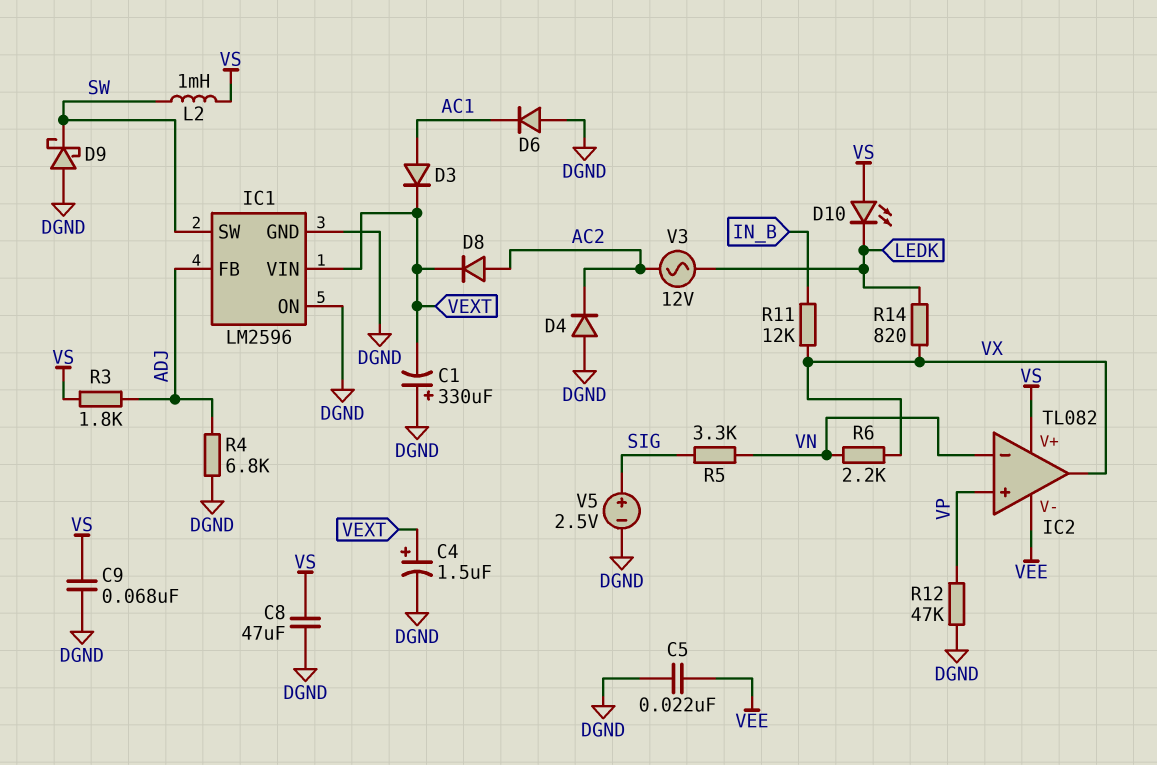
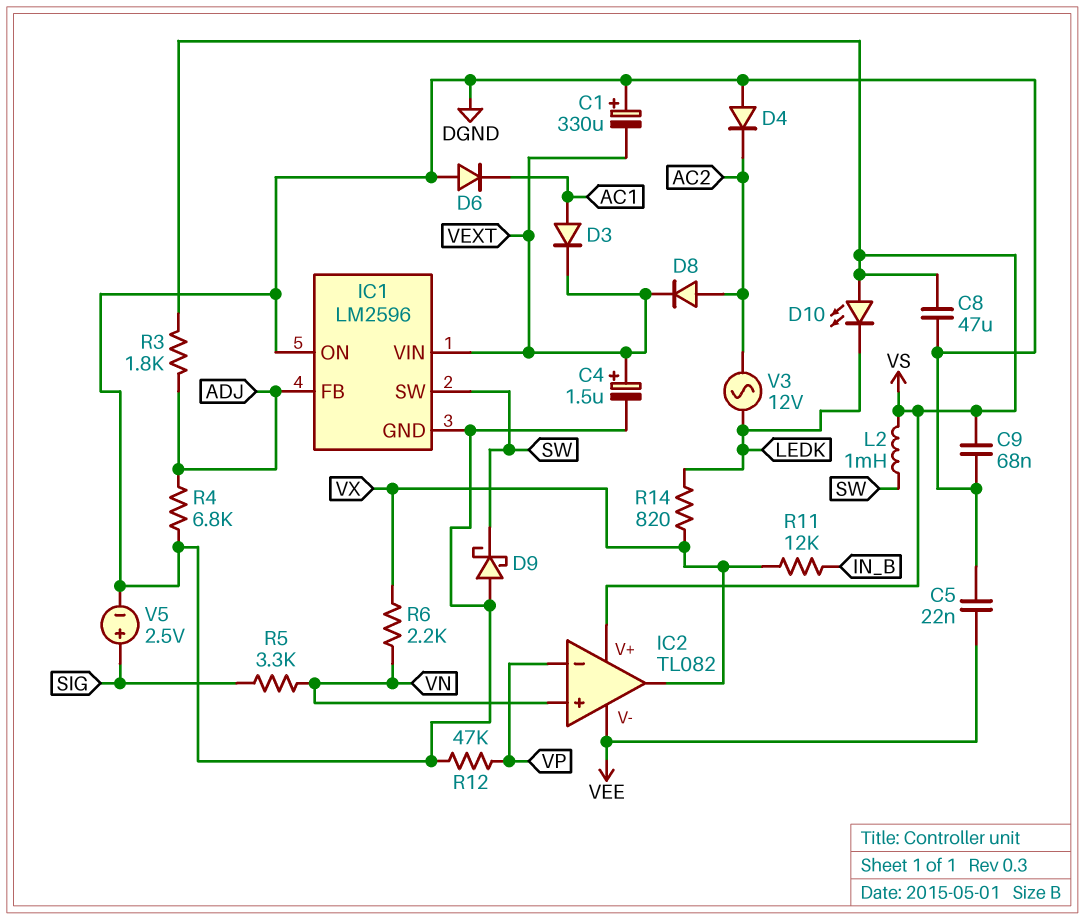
IC2 pin in+: VP -> VN
IC2 pin in-: VN -> VP

